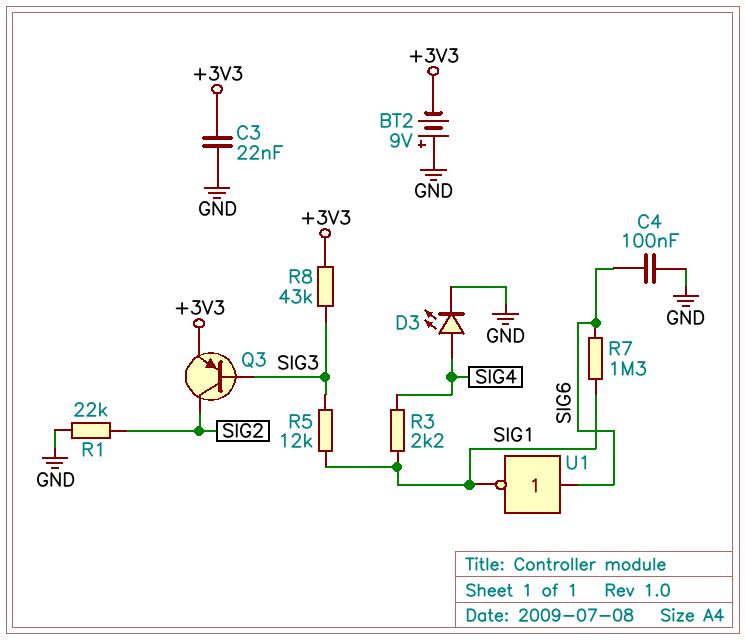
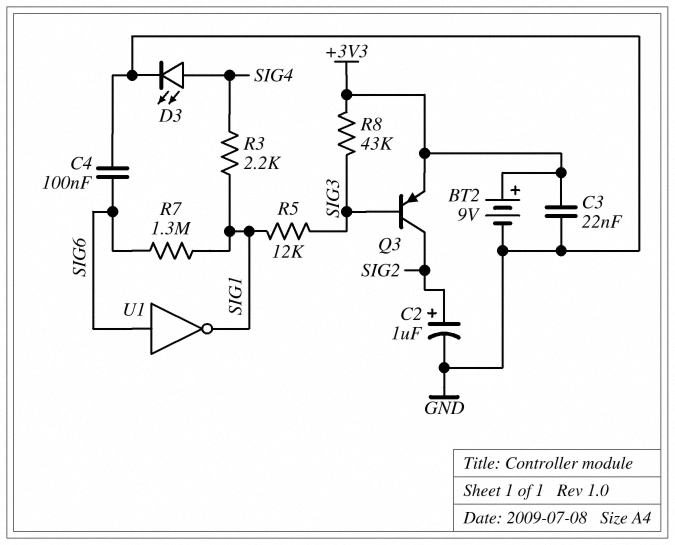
BT2: 9V (plus GND, minus +3V3) -> 9V (plus +3V3, minus GND)
C2: none -> 1uF (plus SIG2, minus GND)
R1: 22k (GND, SIG2) -> none

